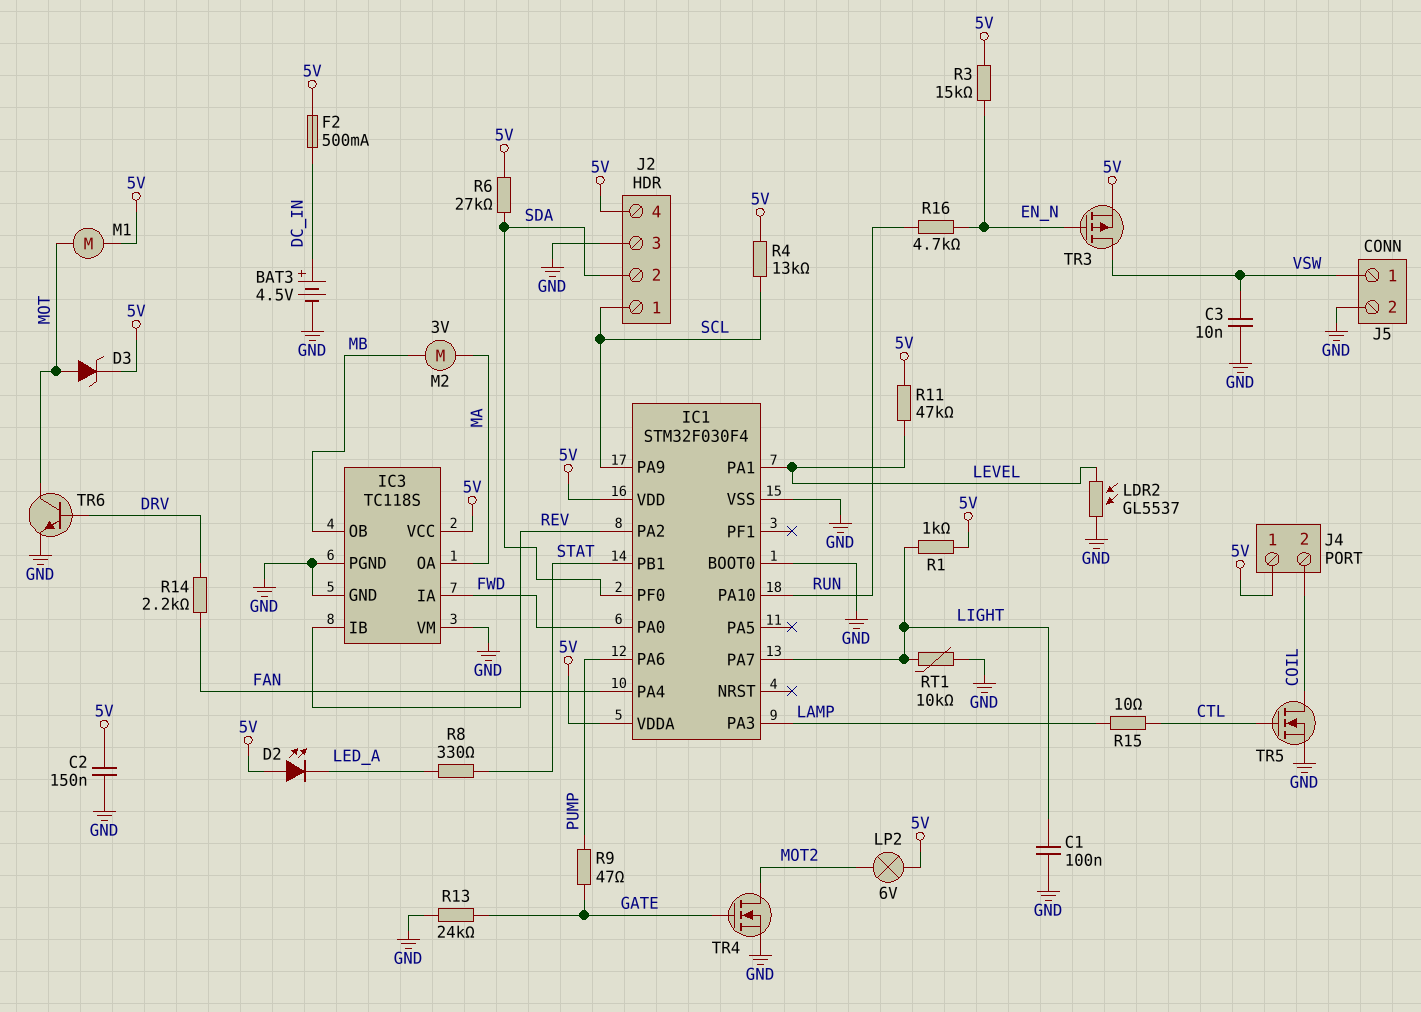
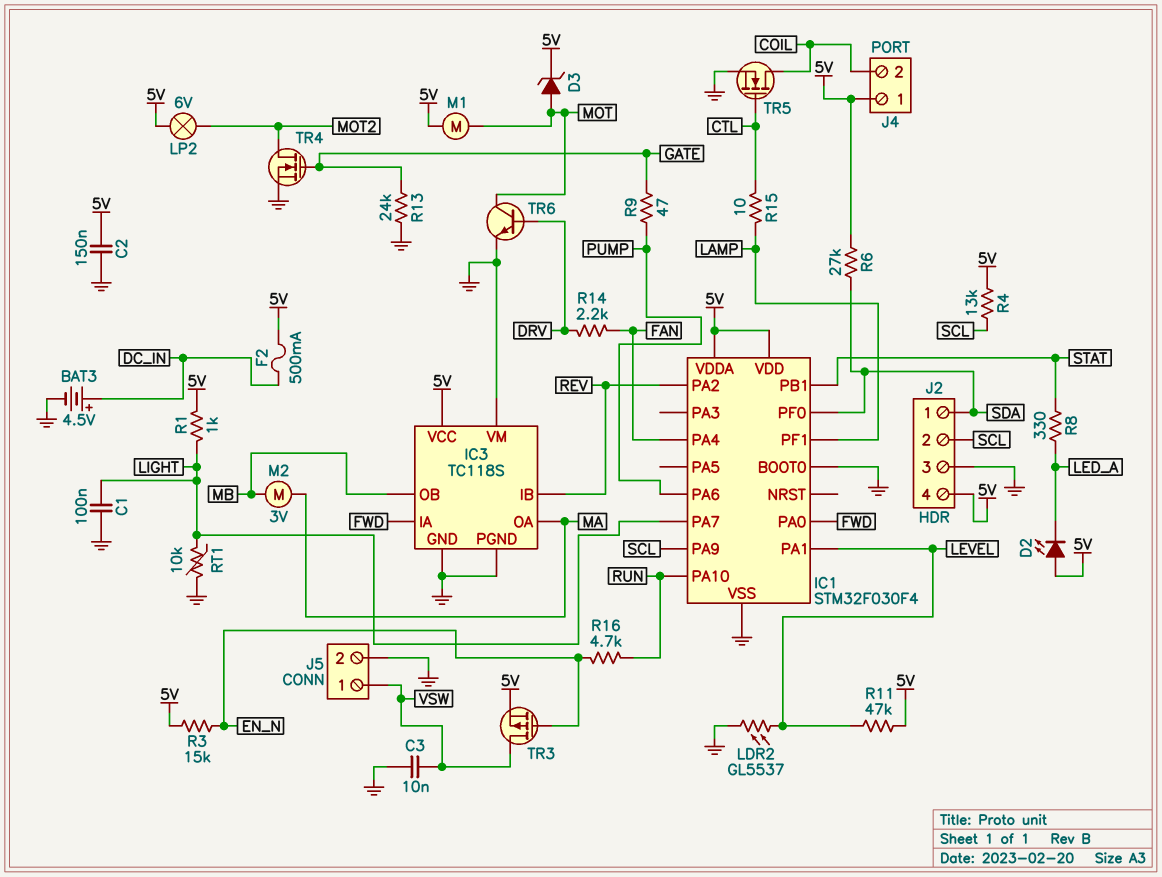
IC1 pin PA3: LAMP -> none
IC1 pin PF1: none -> LAMP
J2 pin 1: SCL -> SDA
J2 pin 2: SDA -> SCL

